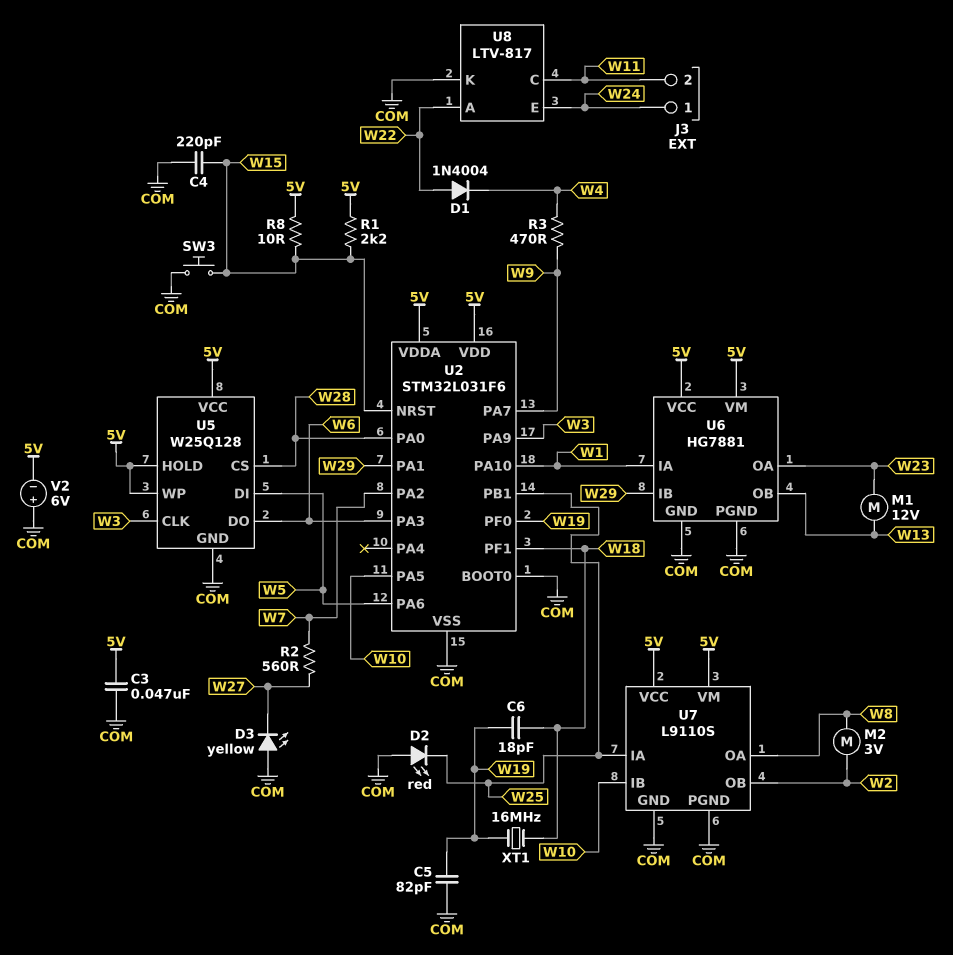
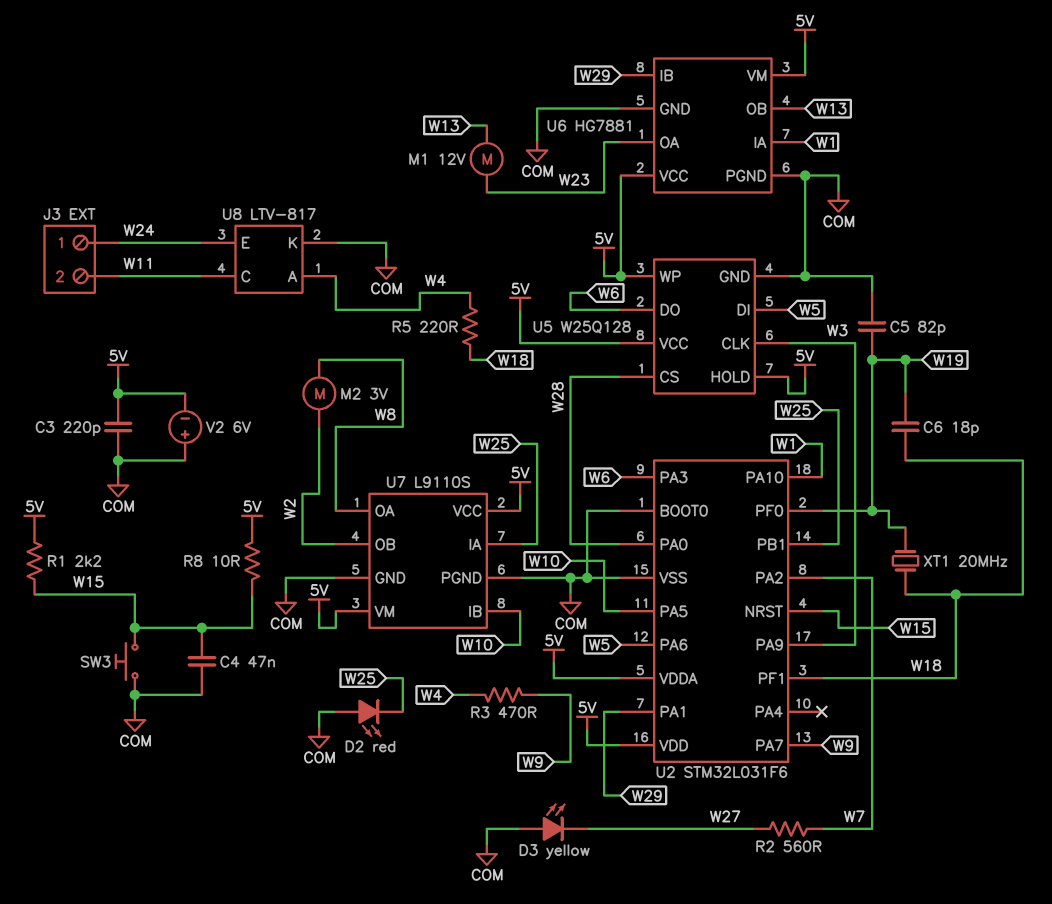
C3: 47nF (5V, COM) -> 220pF (5V, COM)
C4: 220pF (COM, W15) -> 47nF (COM, W15)
D1: diode 1N4004 (A W22, K W4) -> none
R5: none -> 220 (W4, W18)
U8 pin A: W22 -> W4
XT1: 16MHz (W18, W19) -> 20MHz (W18, W19)

